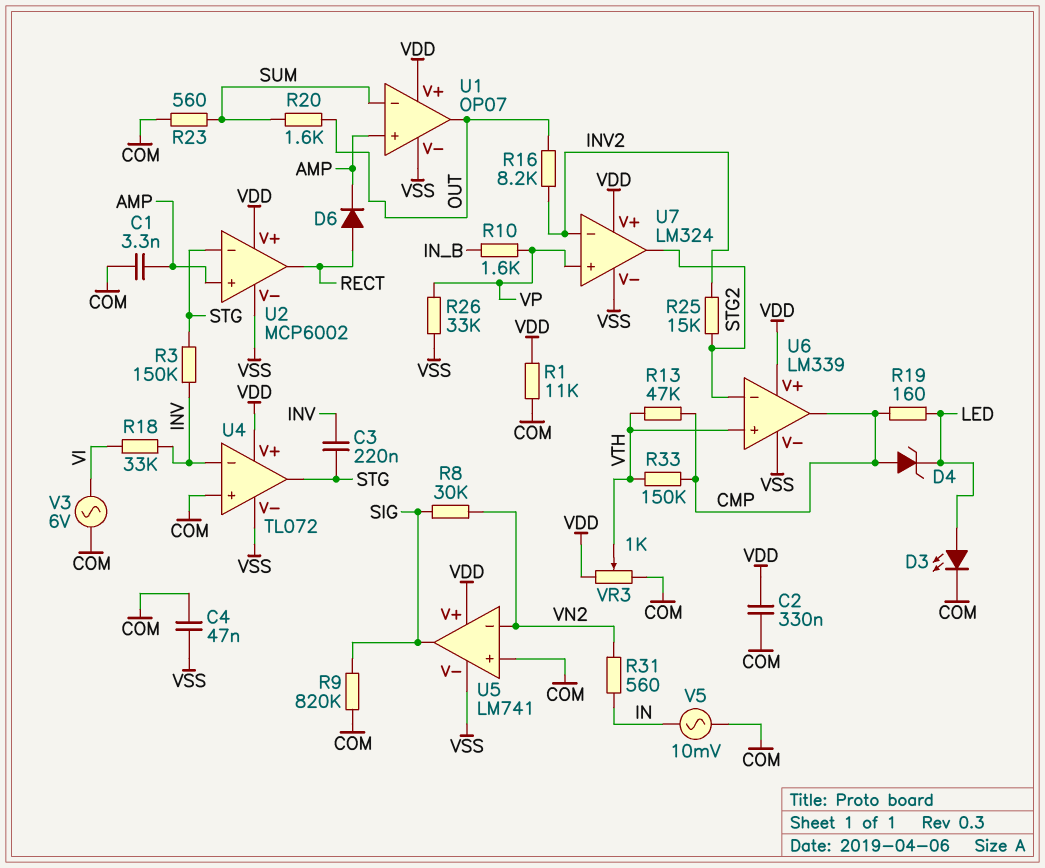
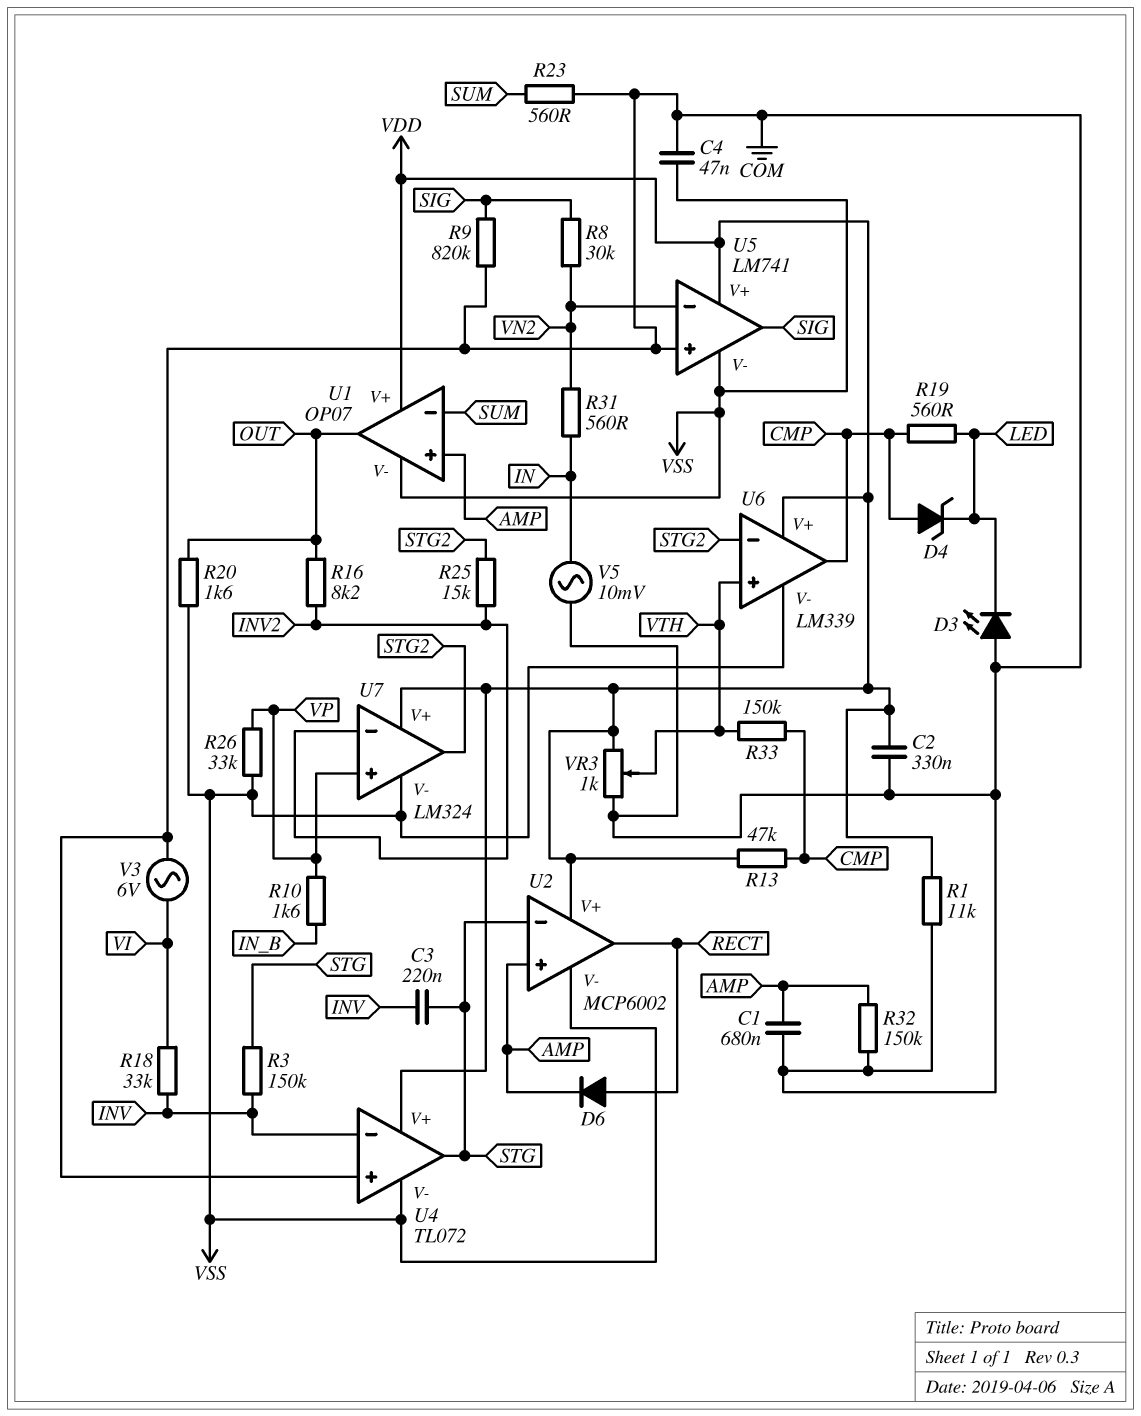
C1: 3.3nF (AMP, COM) -> 680nF (AMP, COM)
D3: LED (A LED, K COM) -> LED (A COM, K LED)
R13: 47k (CMP, VTH) -> 47k (CMP, VDD)
R19: 160 (CMP, LED) -> 560 (CMP, LED)
R20: 1.6k (OUT, SUM) -> 1.6k (OUT, VSS)
R32: none -> 150k (AMP, COM)

